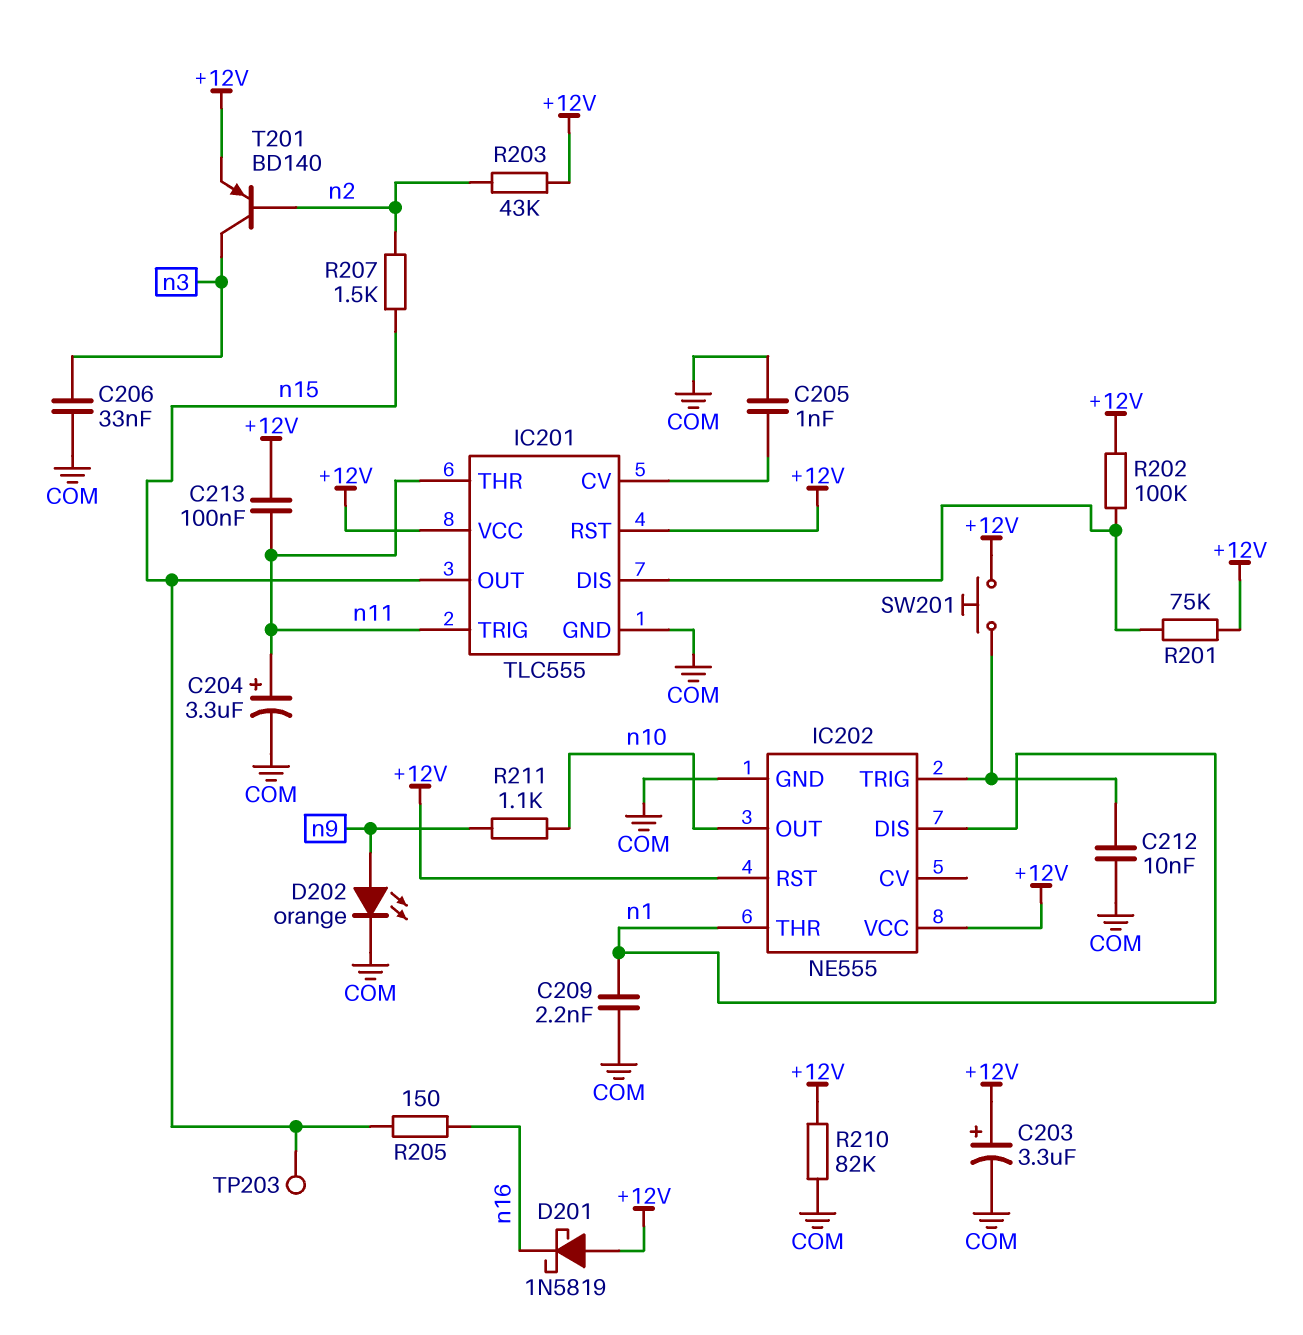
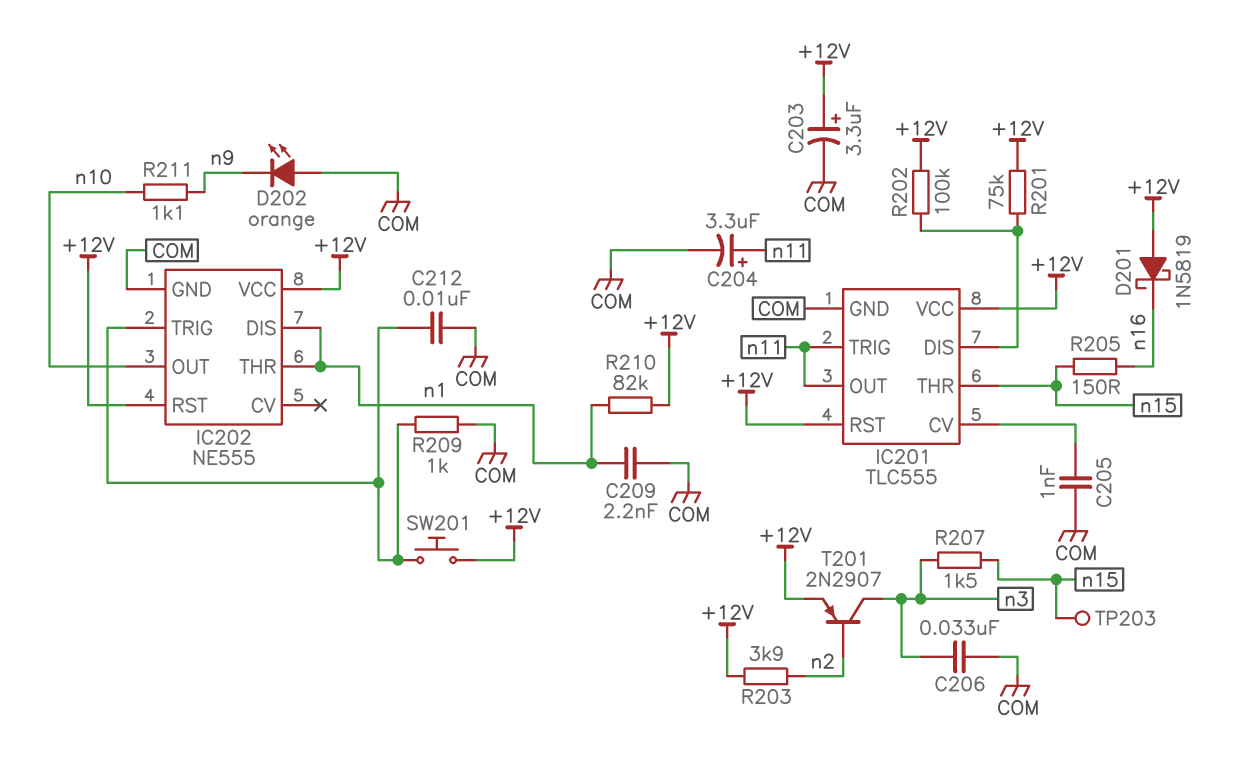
C213: 100nF (+12V, n11) -> none
D202: LED orange (A n9, K COM) -> LED orange (A COM, K n9)
IC201 pin OUT: n15 -> n11
IC201 pin THR: n11 -> n15
R203: 43k (+12V, n2) -> 3.9k (+12V, n2)
R207: 1.5k (n2, n15) -> 1.5k (n3, n15)
R209: none -> 1k (COM, IC202/TRIG)
R210: 82k (+12V, COM) -> 82k (+12V, n1)
T201: PNP BD140 (B n2, C n3, E +12V) -> PNP 2N2907 (B n2, C n3, E +12V)

